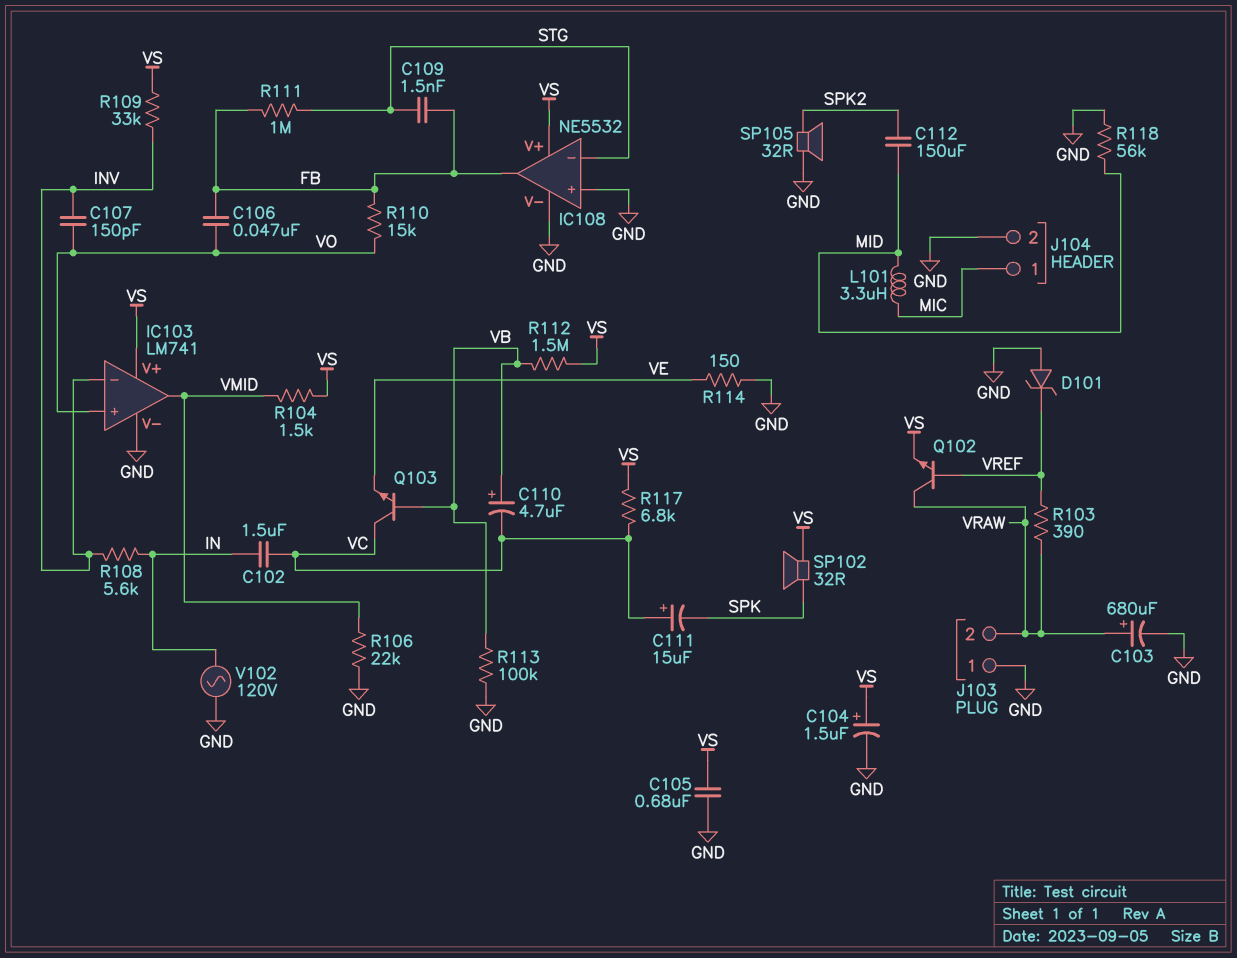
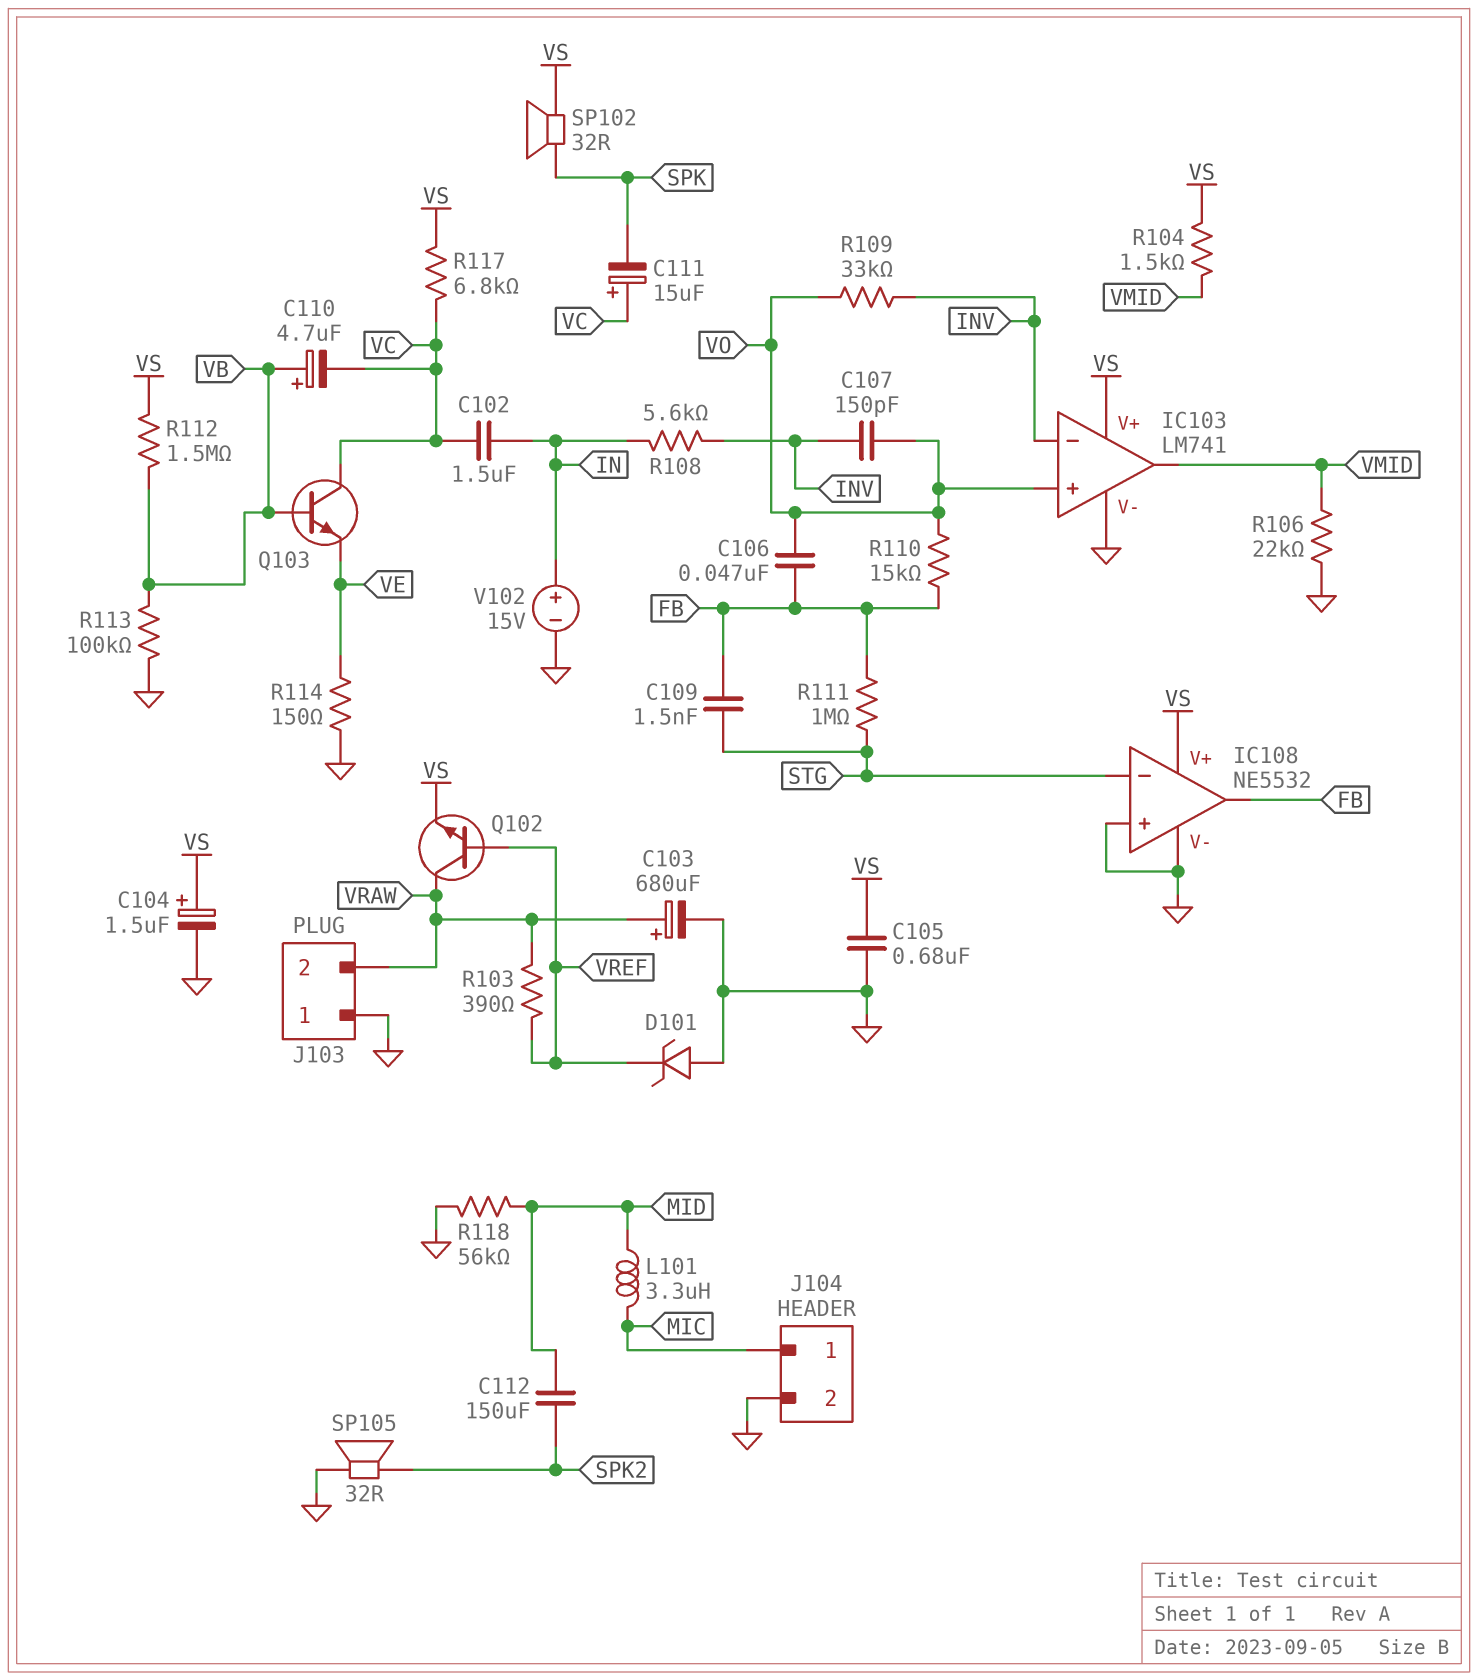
R109: 33k (INV, VS) -> 33k (INV, VO)
V102: AC 120V (GND, IN) -> 15V (plus IN, minus GND)

